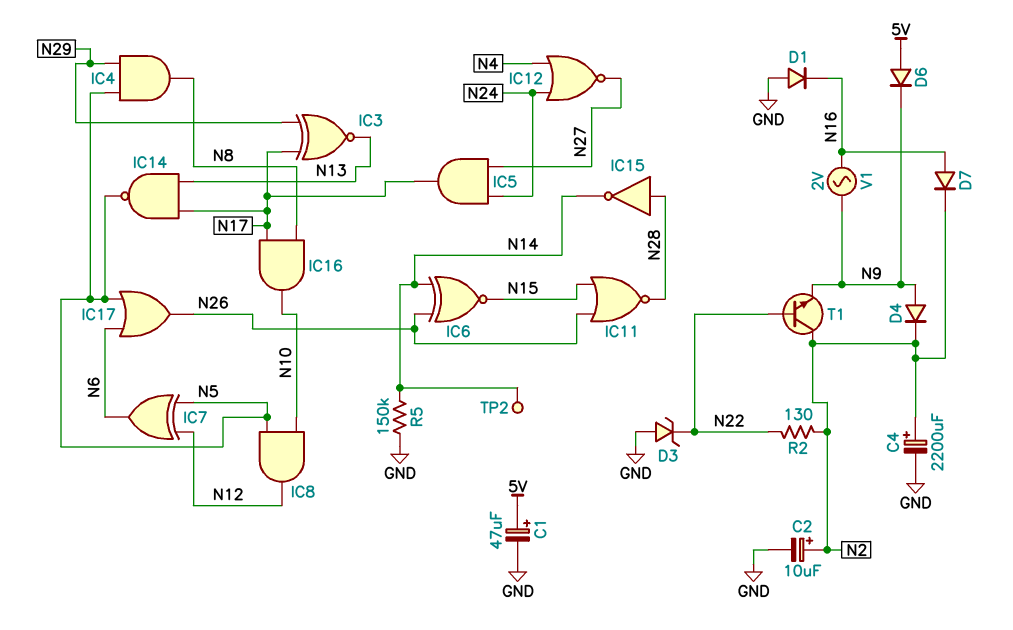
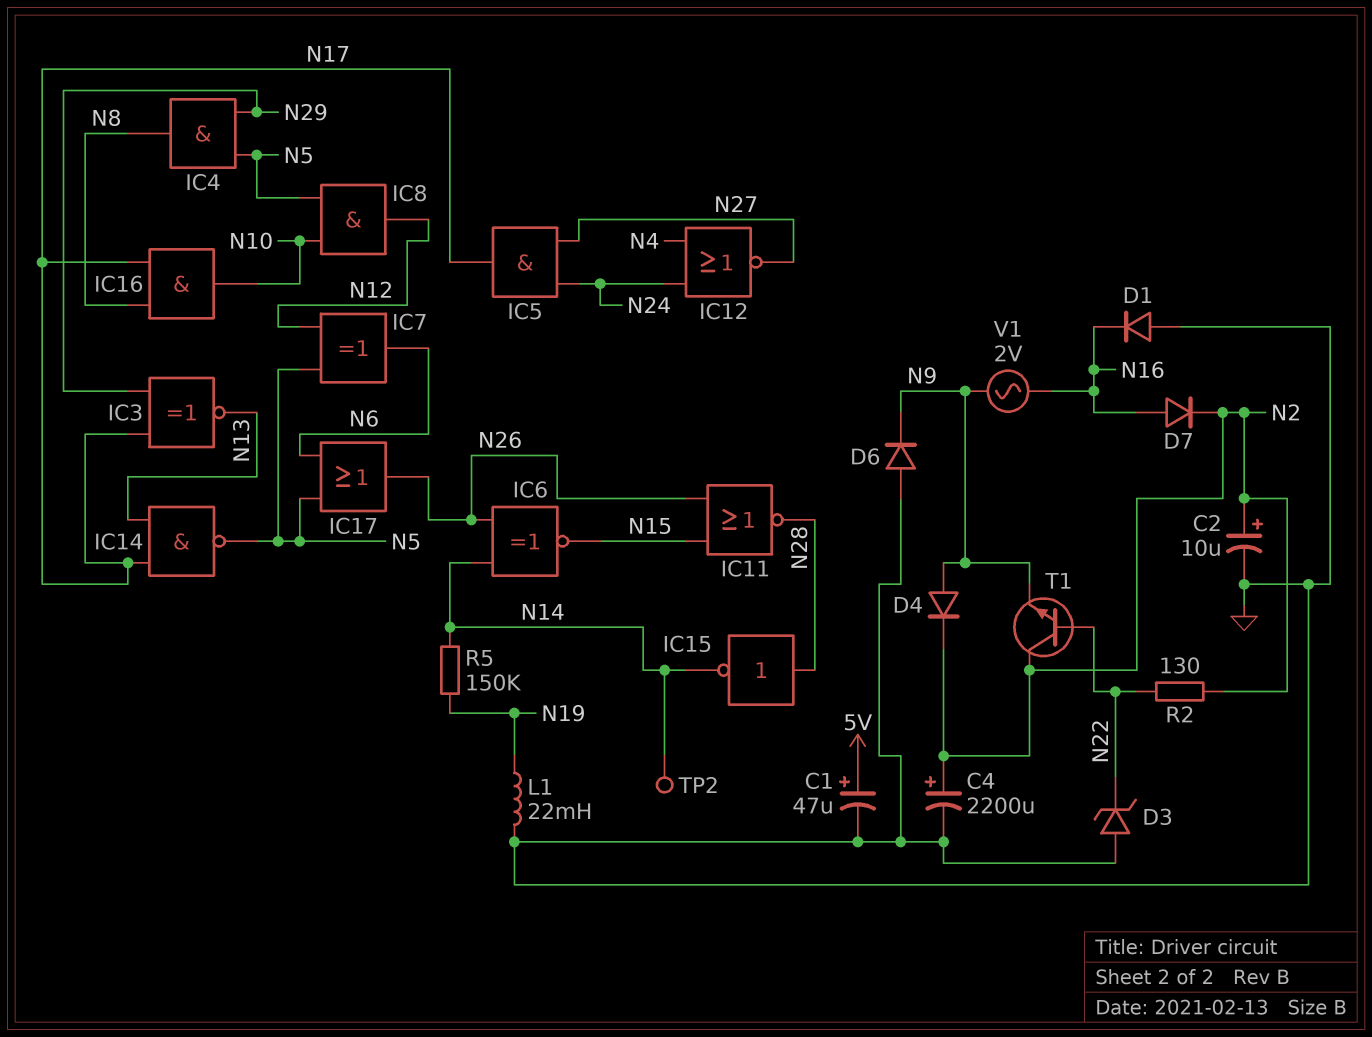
D6: diode (A 5V, K N9) -> diode (A GND, K N9)
L1: none -> 22mH (GND, N19)
R5: 150k (GND, N14) -> 150k (N14, N19)

